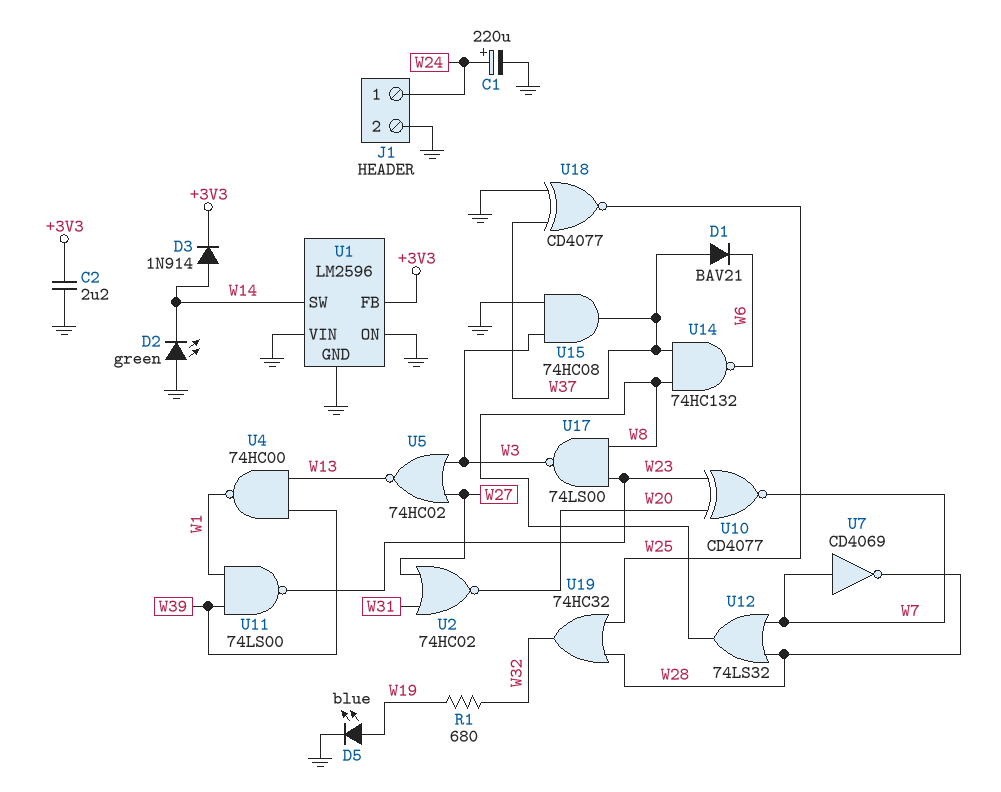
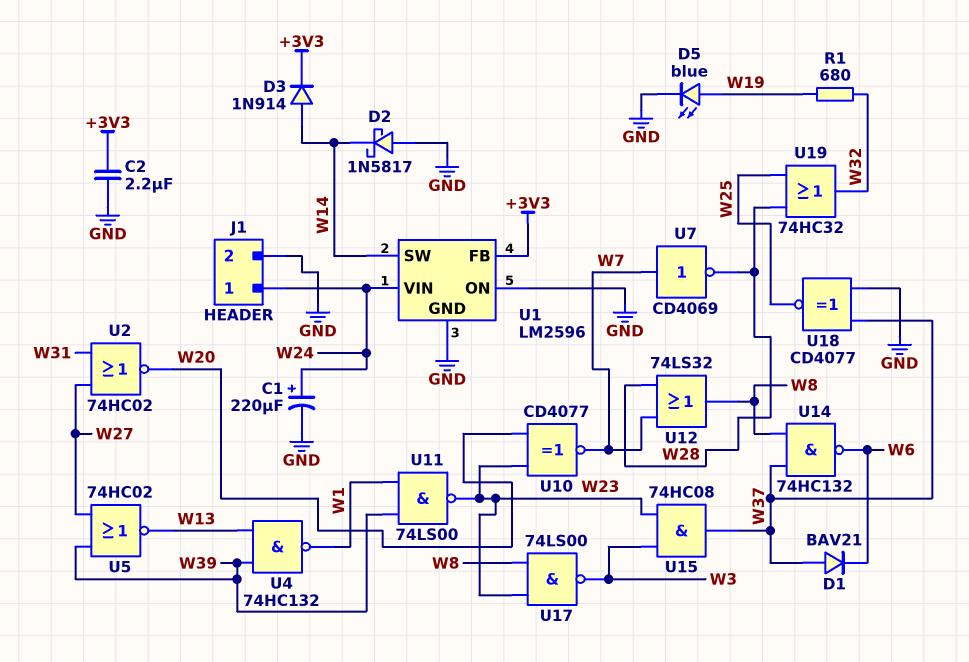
D2: LED green (A GND, K W14) -> schottky 1N5817 (A GND, K W14)
U1 pin VIN: GND -> W24
U4: NAND 74HC00 (in W13, in W39, out W1) -> NAND 74HC132 (in W13, in W39, out W1)
U5: NOR 74HC02 (in W3, in W27, out W13) -> NOR 74HC02 (in W27, in W39, out W13)
U15: AND 74HC08 (in GND, in W3, out W37) -> AND 74HC08 (in W3, in W23, out W37)

